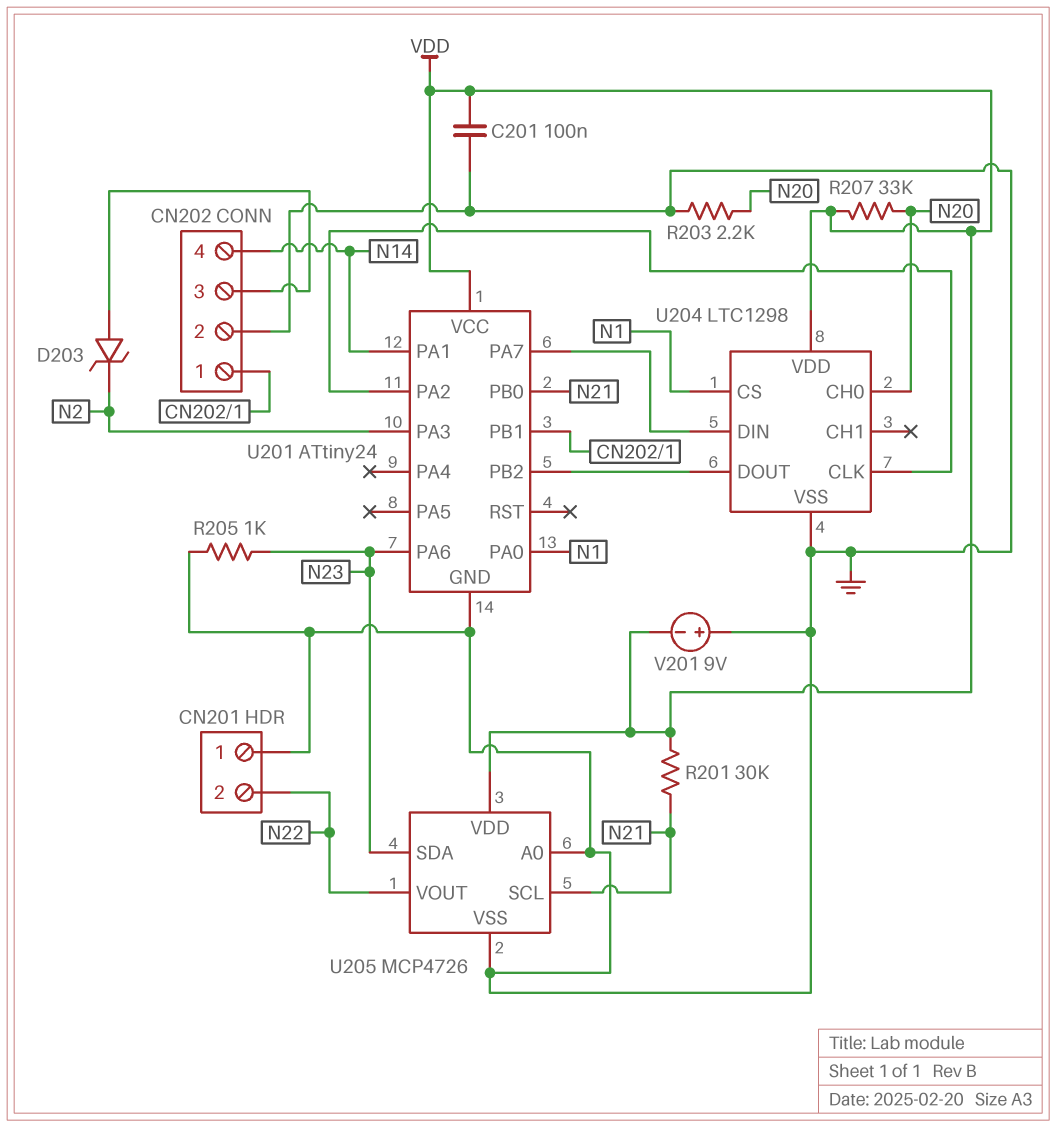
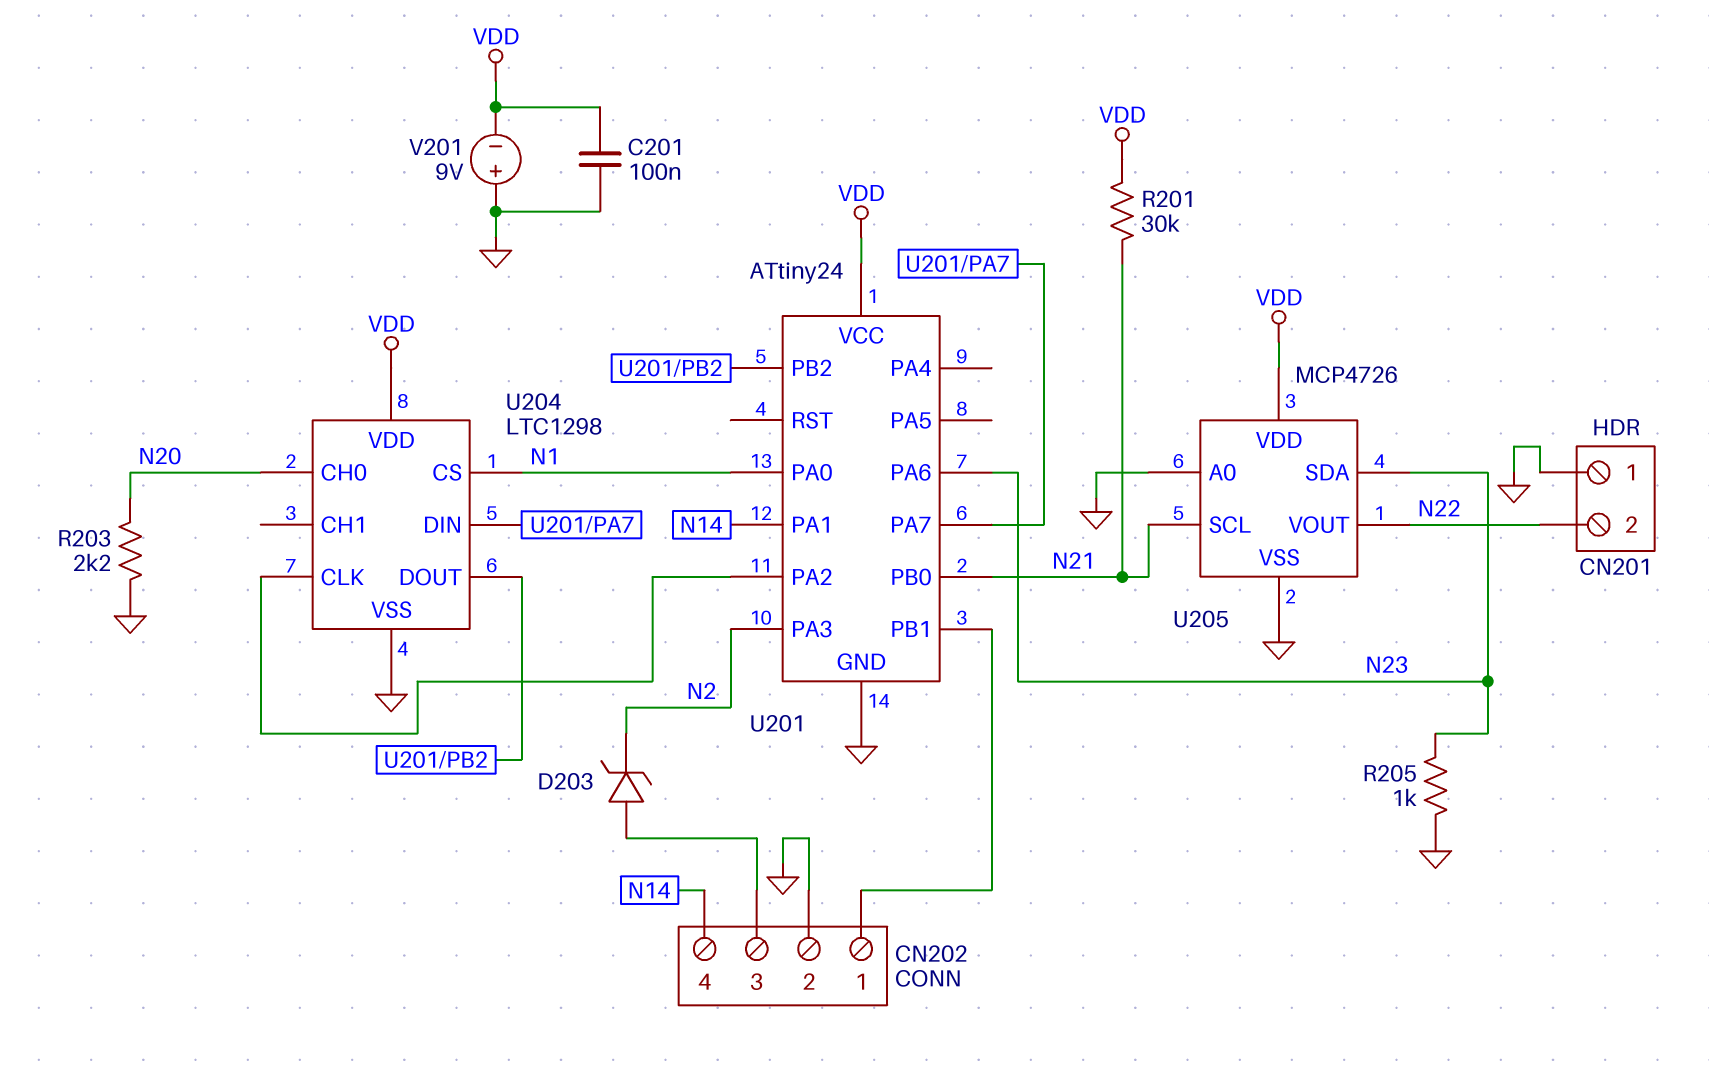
R207: 33k (N20, VDD) -> none

